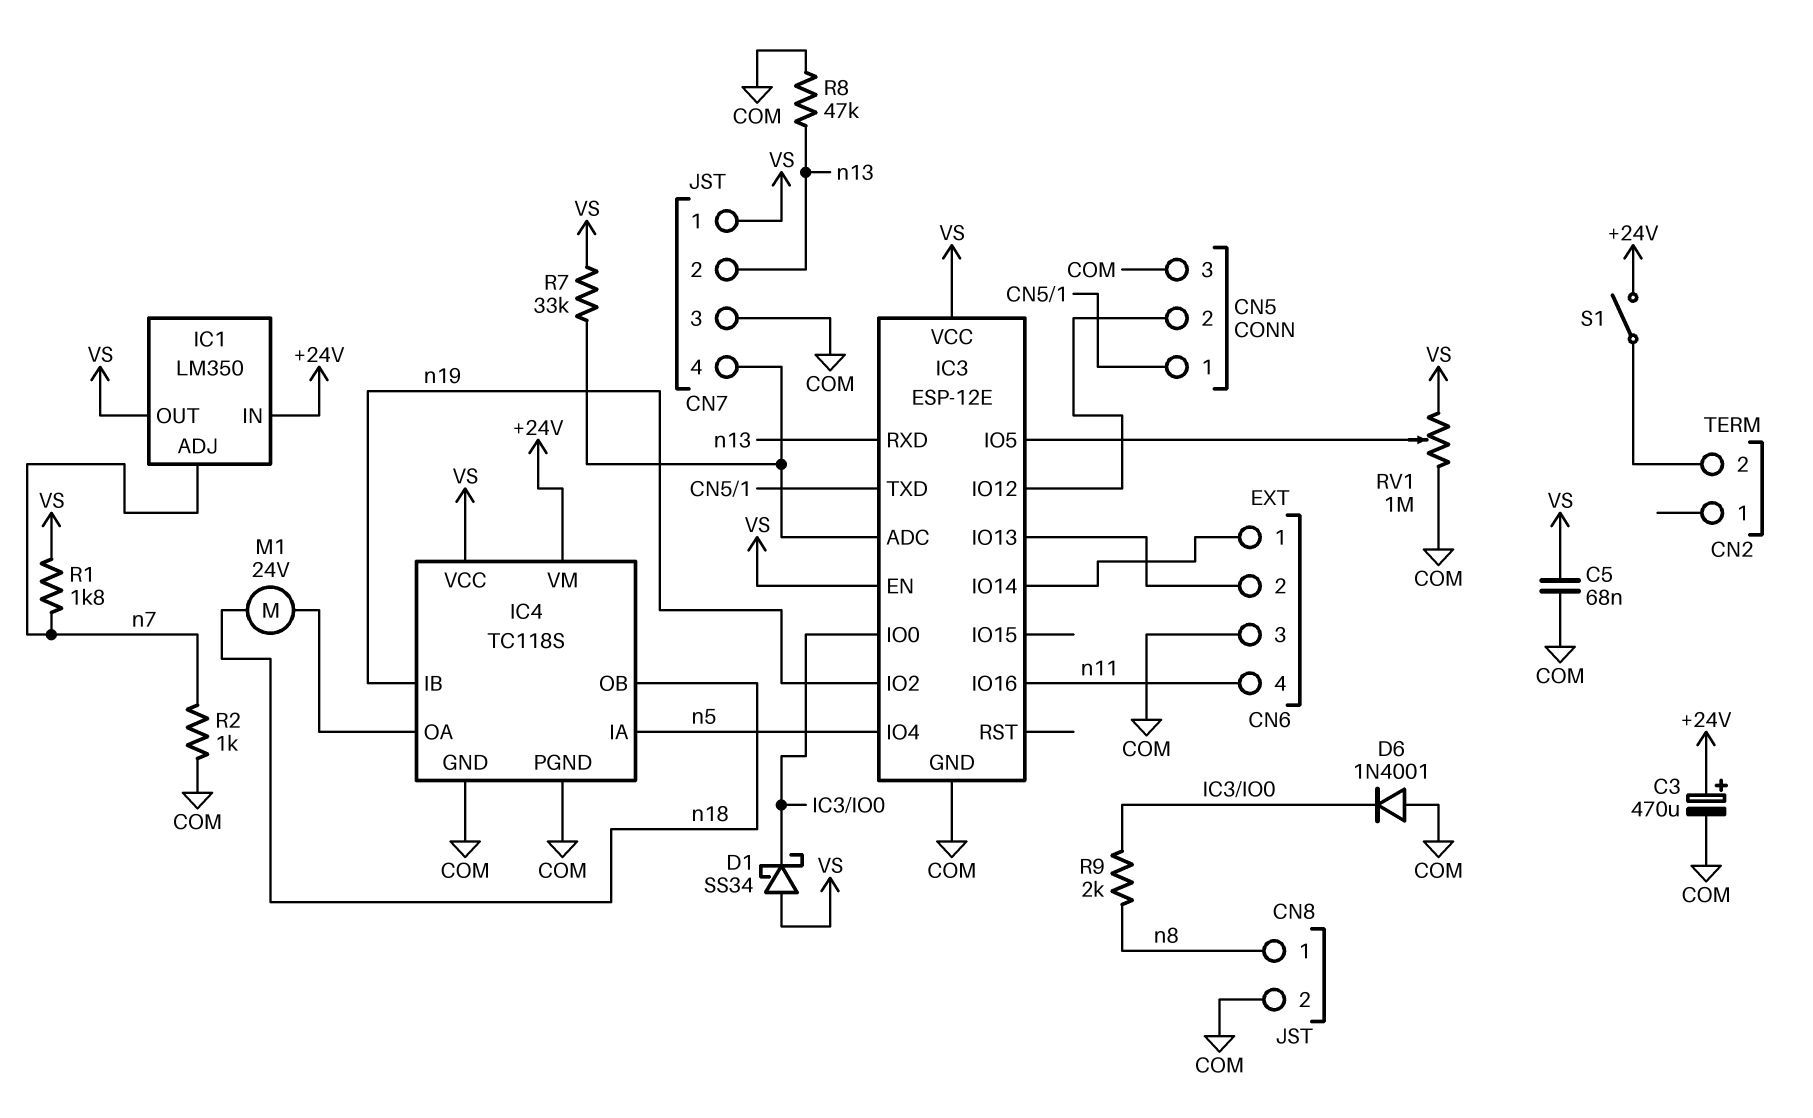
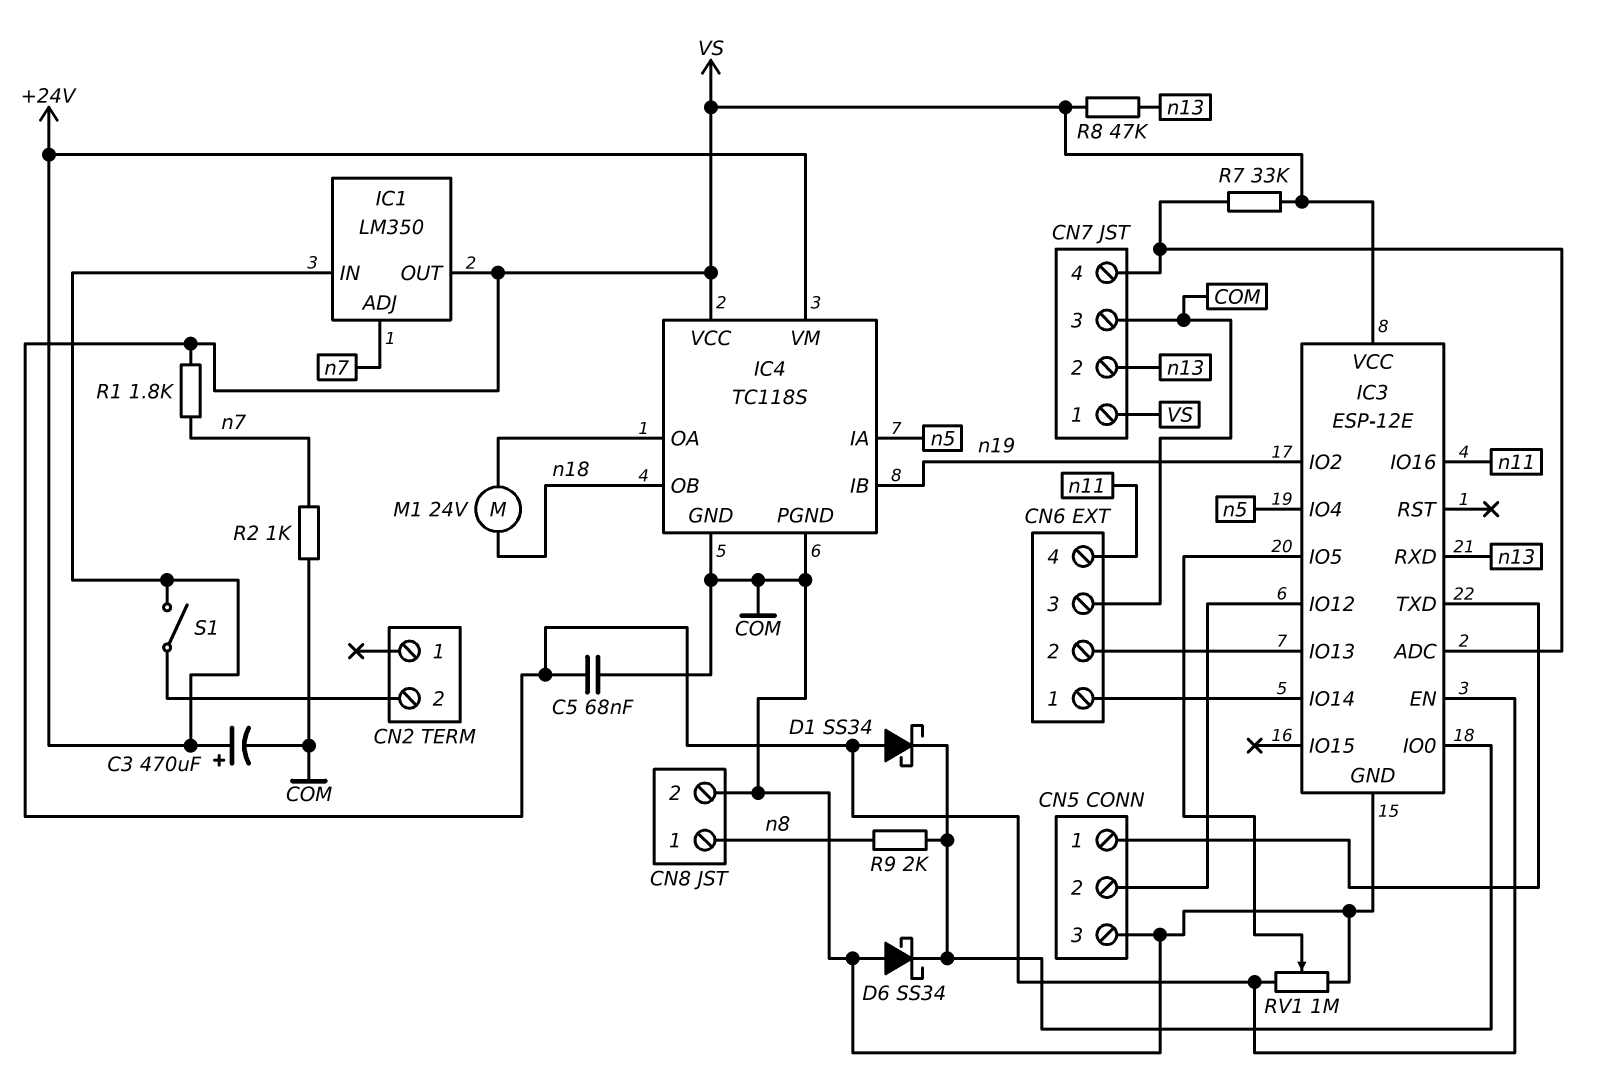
D6: diode 1N4001 (A COM, K IC3/IO0) -> schottky SS34 (A COM, K IC3/IO0)
R8: 47k (COM, n13) -> 47k (VS, n13)

